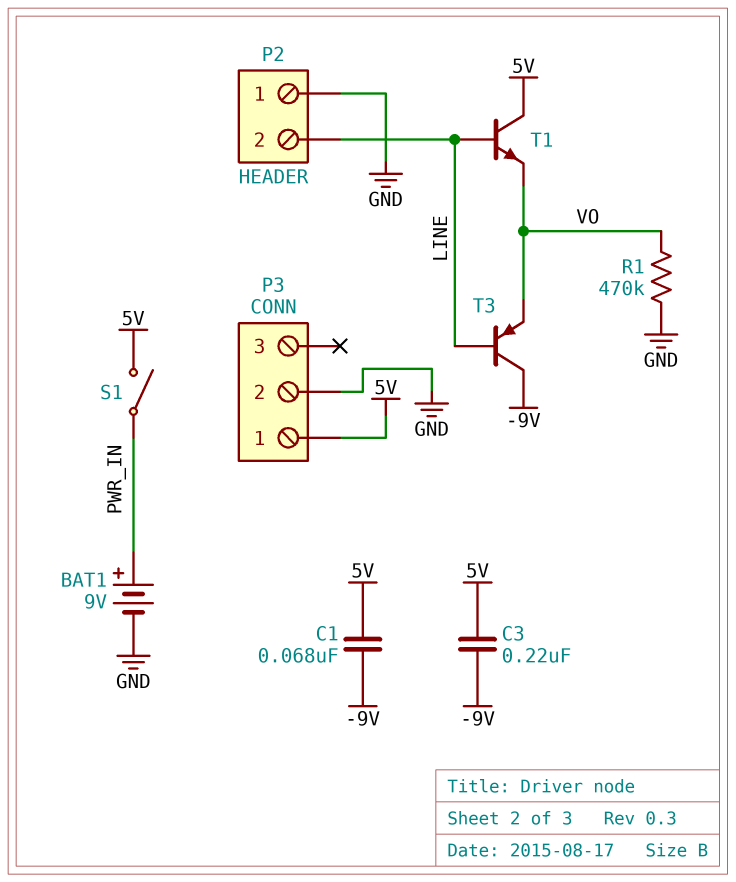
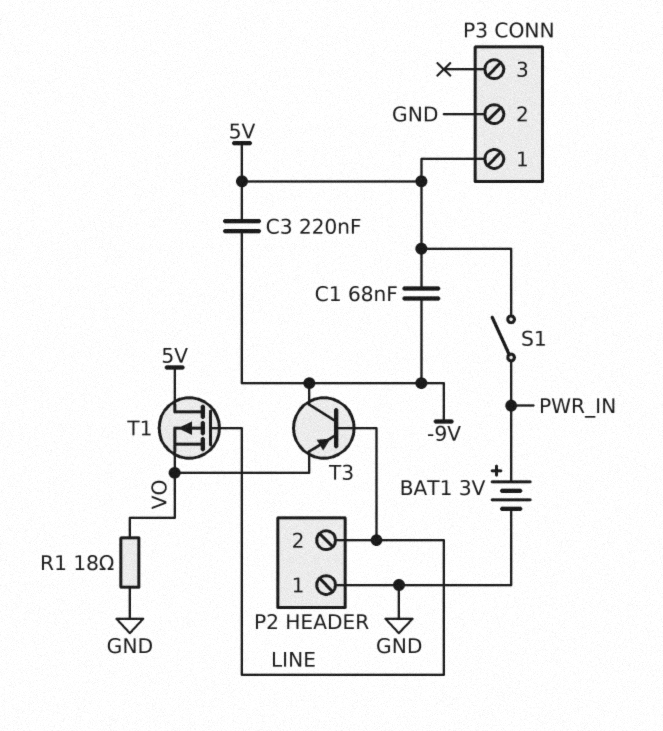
BAT1: 9V (plus PWR_IN, minus GND) -> 3V (plus PWR_IN, minus GND)
R1: 470k (GND, VO) -> 18 (GND, VO)
T1: NPN (B LINE, C 5V, E VO) -> PMOS (G LINE, D 5V, S VO)

